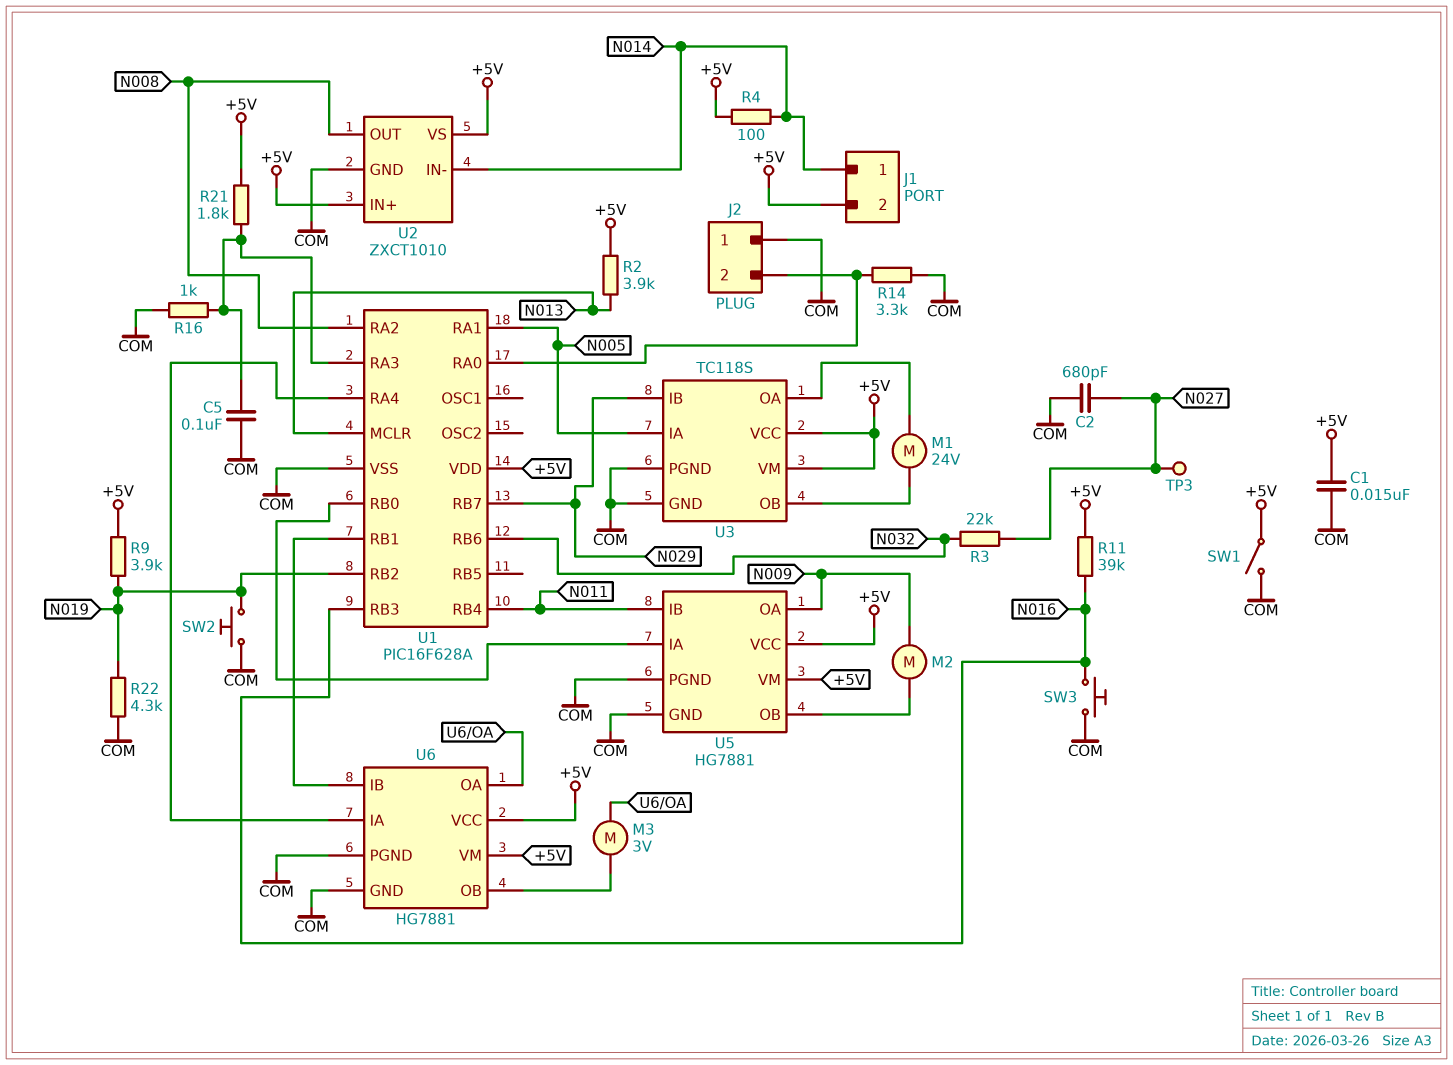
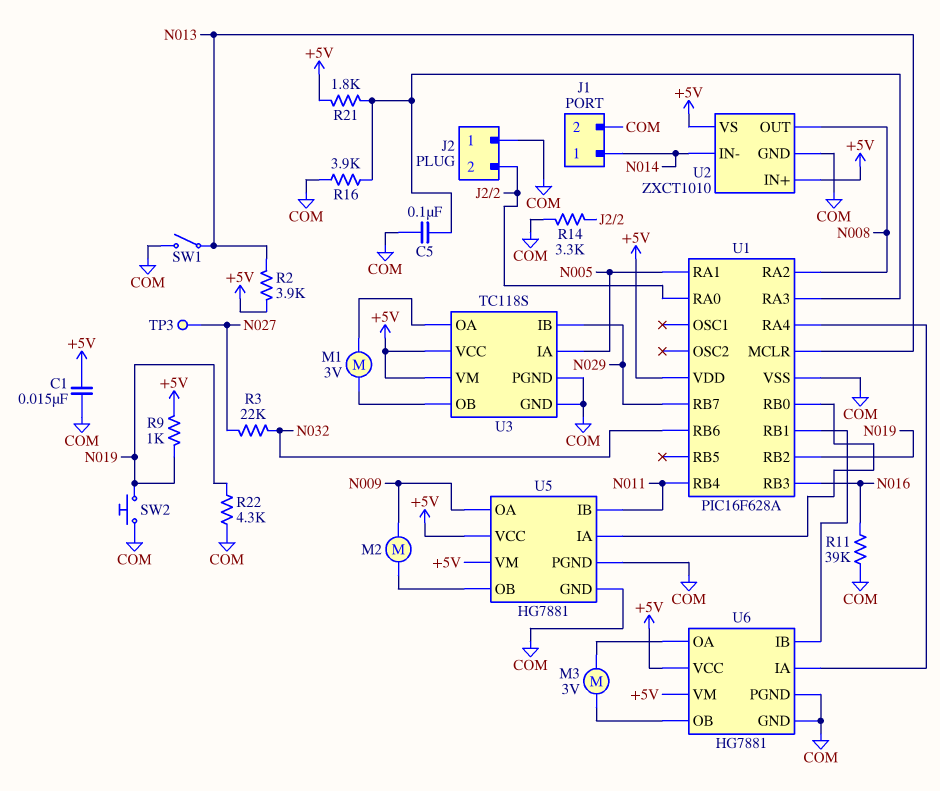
C2: 680pF (COM, N027) -> none
J1 pin 2: +5V -> COM
M1: motor 24V (U3/OA, U3/OB) -> motor 3V (U3/OA, U3/OB)
R4: 100 (+5V, N014) -> none
R9: 3.9k (+5V, N019) -> 1k (+5V, N019)
R11: 39k (+5V, N016) -> 39k (COM, N016)
R16: 1k (COM, U1/RA3) -> 3.9k (COM, U1/RA3)
SW1: switch (+5V, COM) -> switch (COM, N013)
SW3: button (COM, N016) -> none

